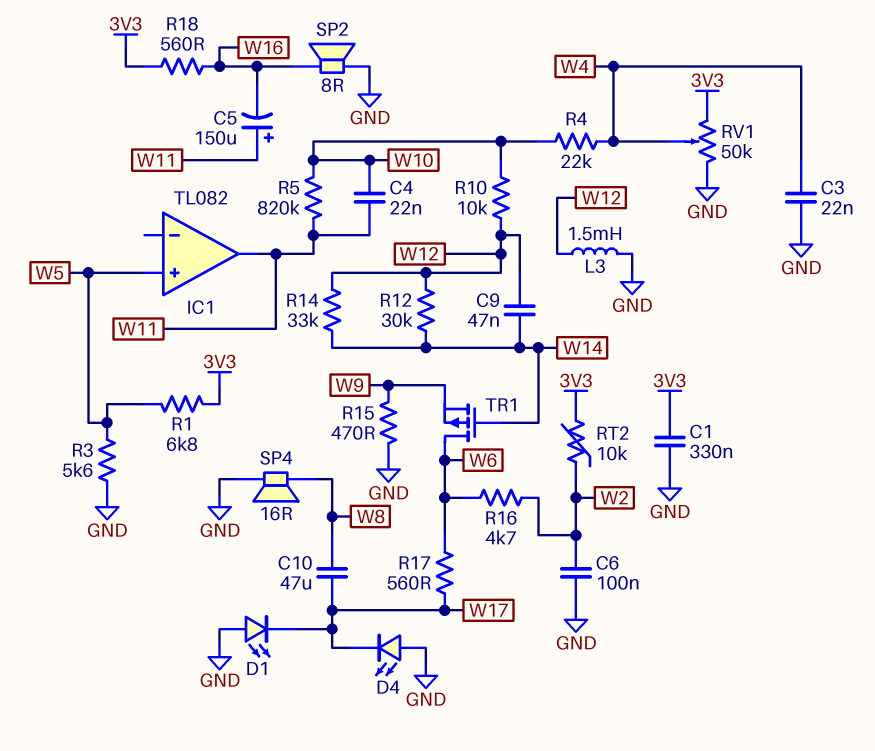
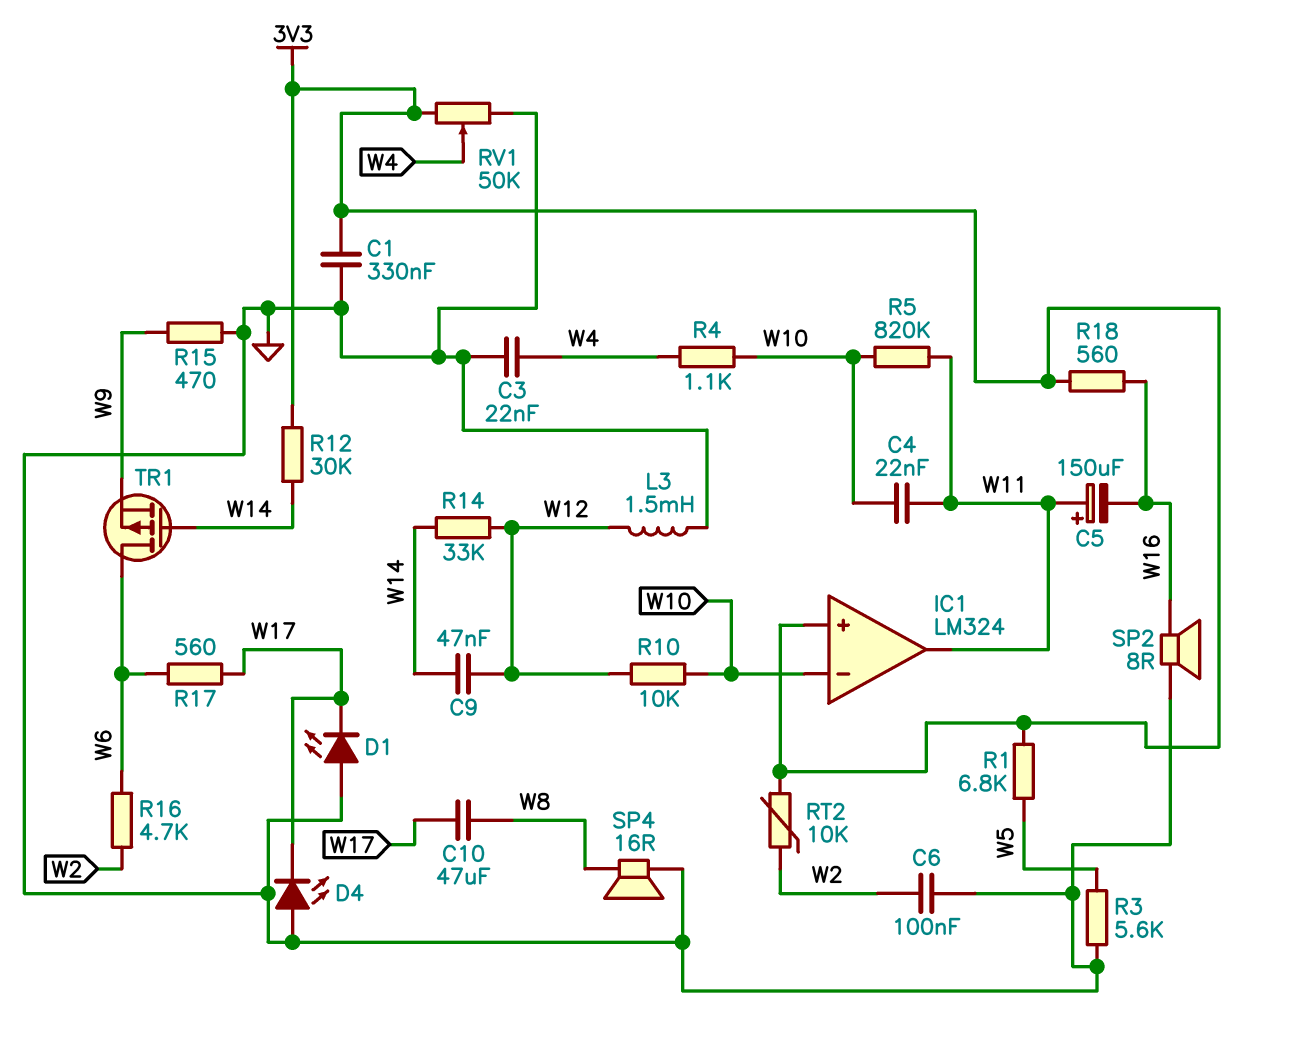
IC1: TL082 -> LM324
IC1 pin in+: W5 -> 3V3
IC1 pin in-: none -> W10
R4: 22k (W4, W10) -> 1.1k (W4, W10)
R12: 30k (W12, W14) -> 30k (3V3, W14)

